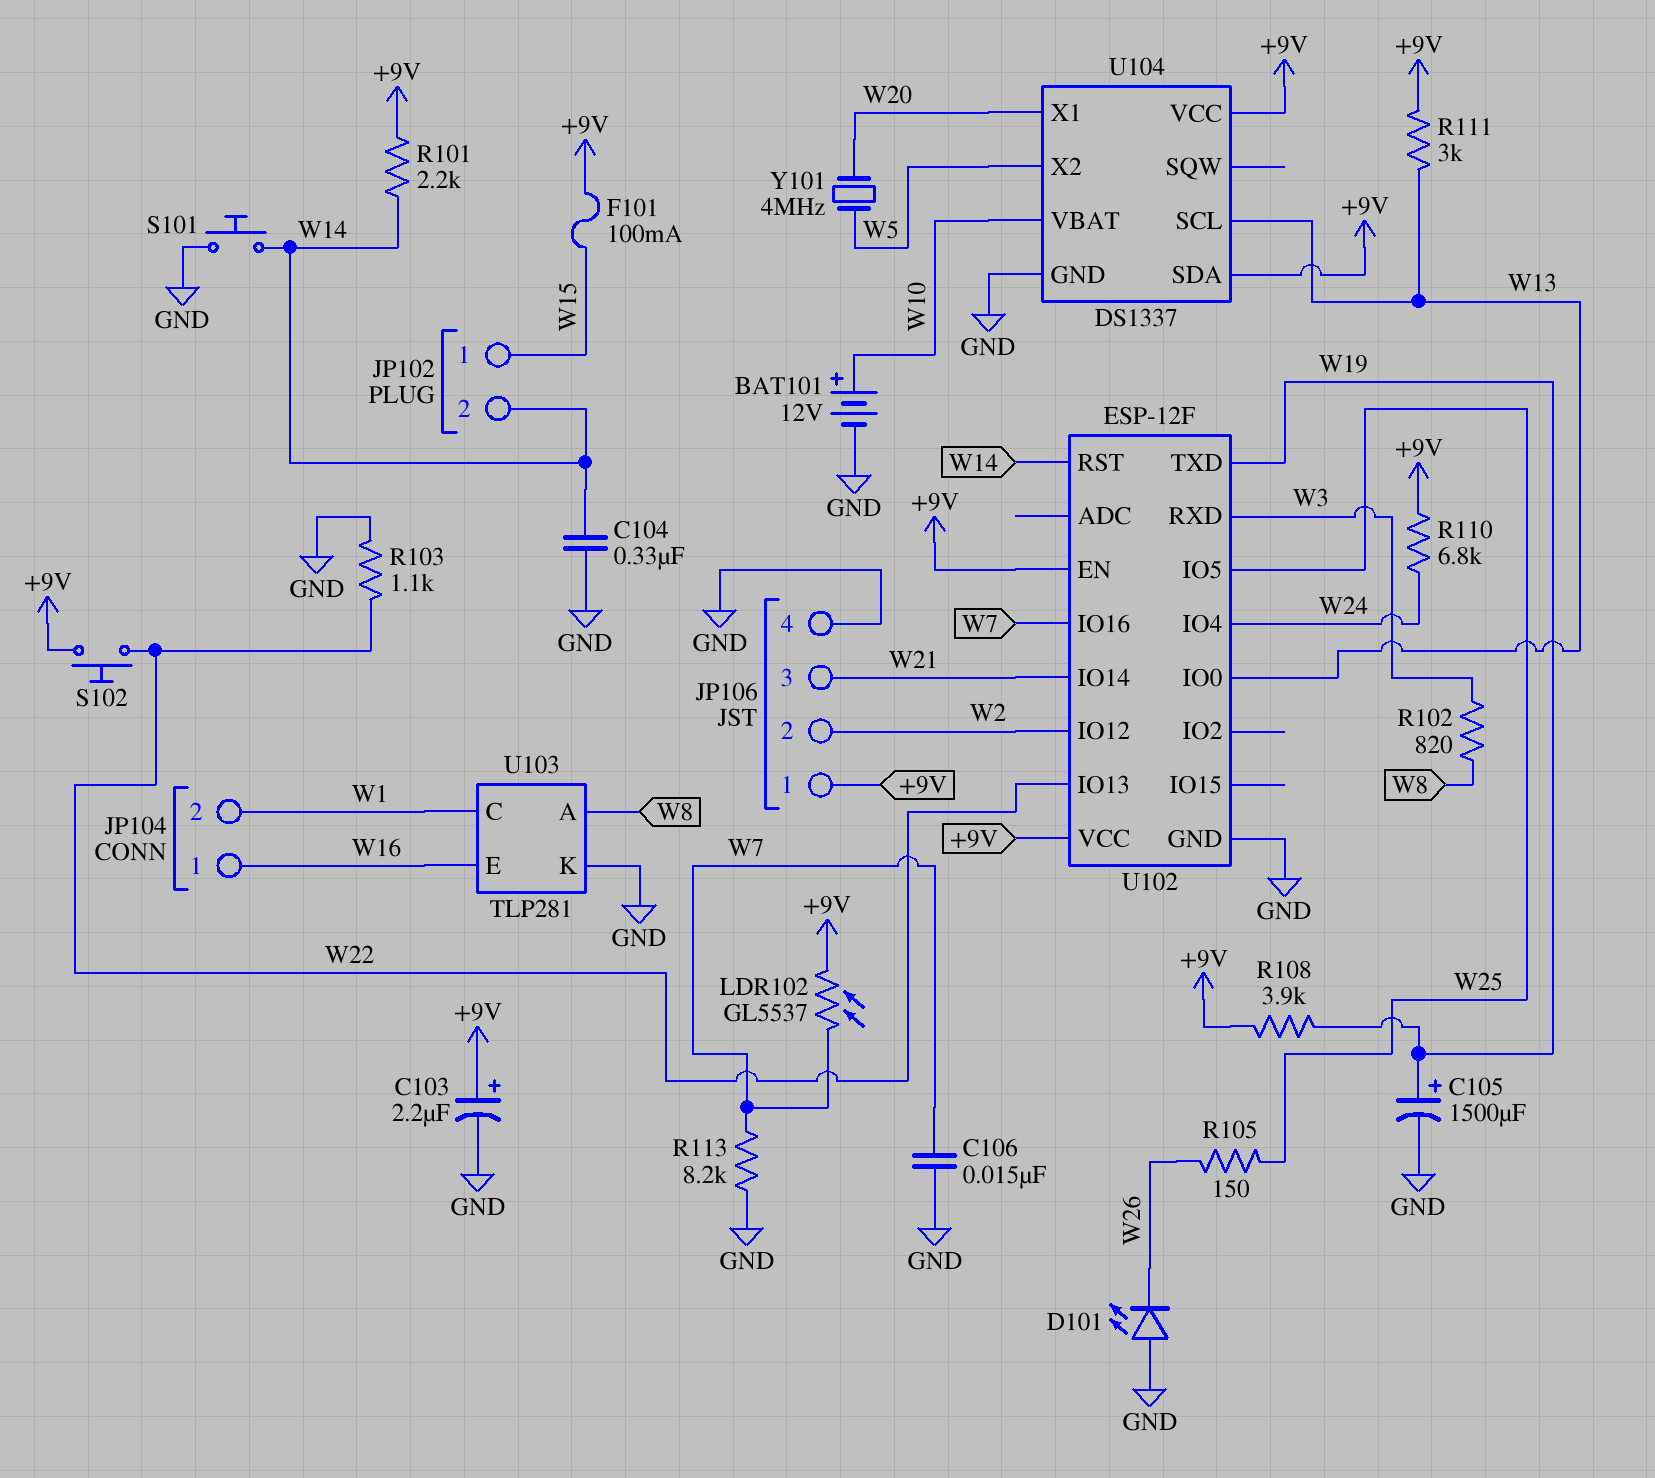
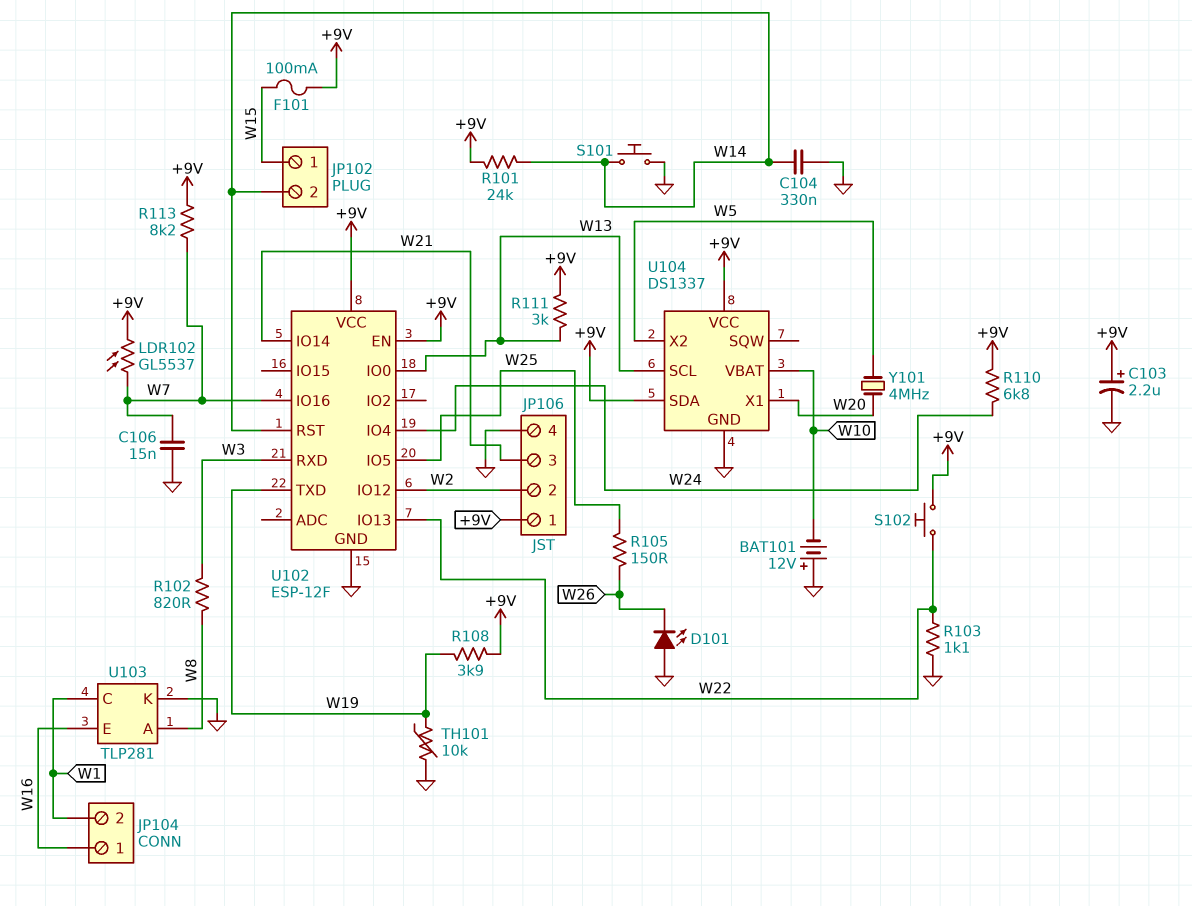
BAT101: 12V (plus W10, minus GND) -> 12V (plus GND, minus W10)
C105: 1500uF (plus W19, minus GND) -> none
R101: 2.2k (+9V, W14) -> 24k (+9V, W14)
R113: 8.2k (GND, W7) -> 8.2k (+9V, W7)
TH101: none -> 10k (GND, W19)

